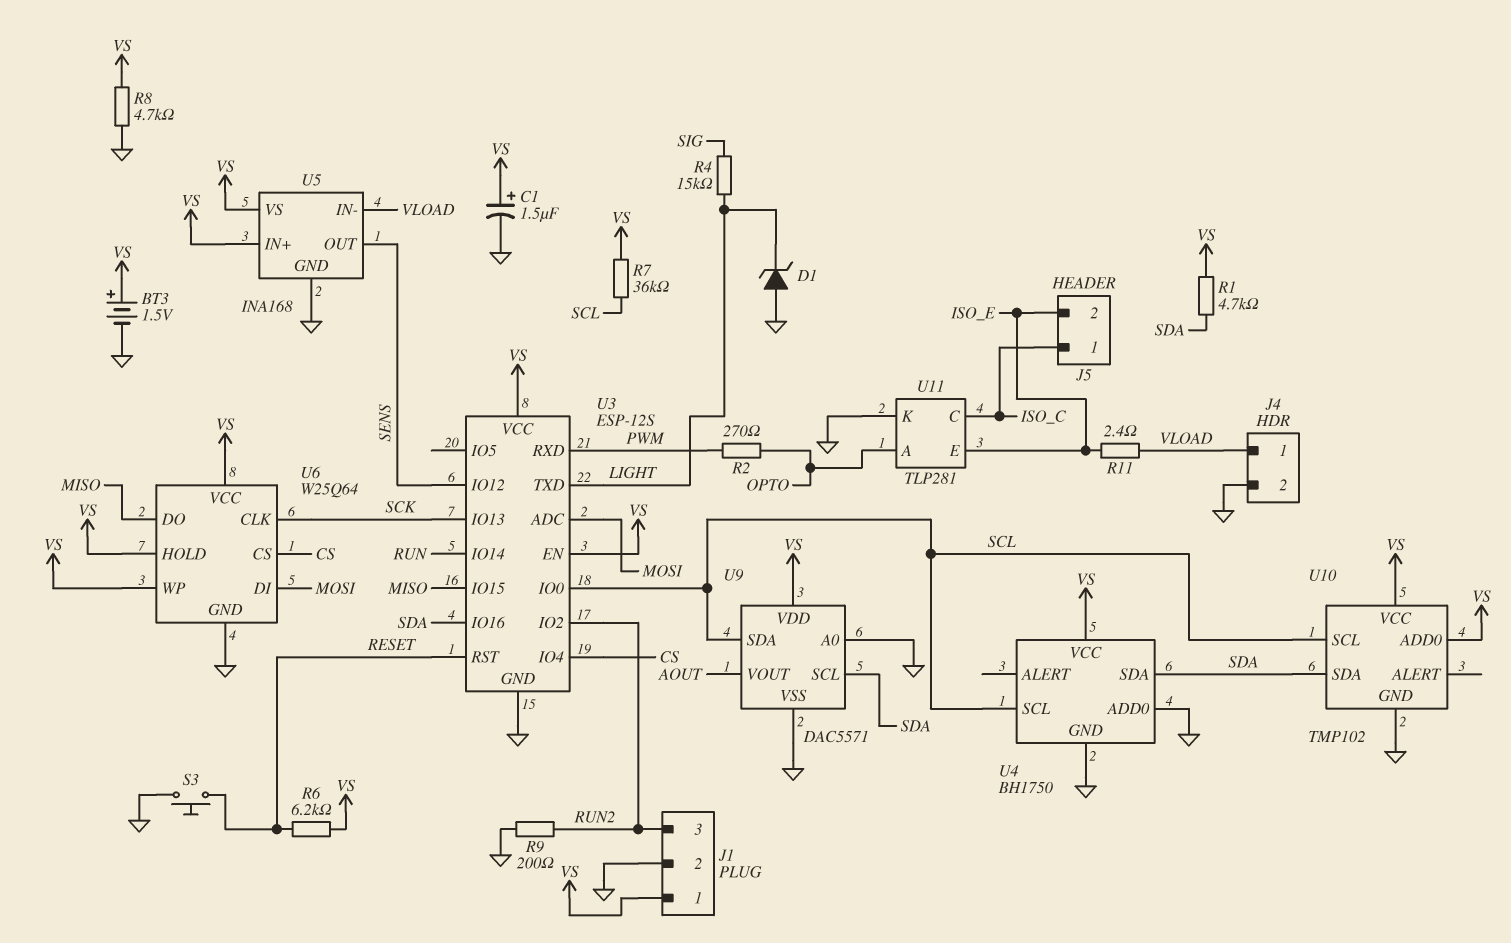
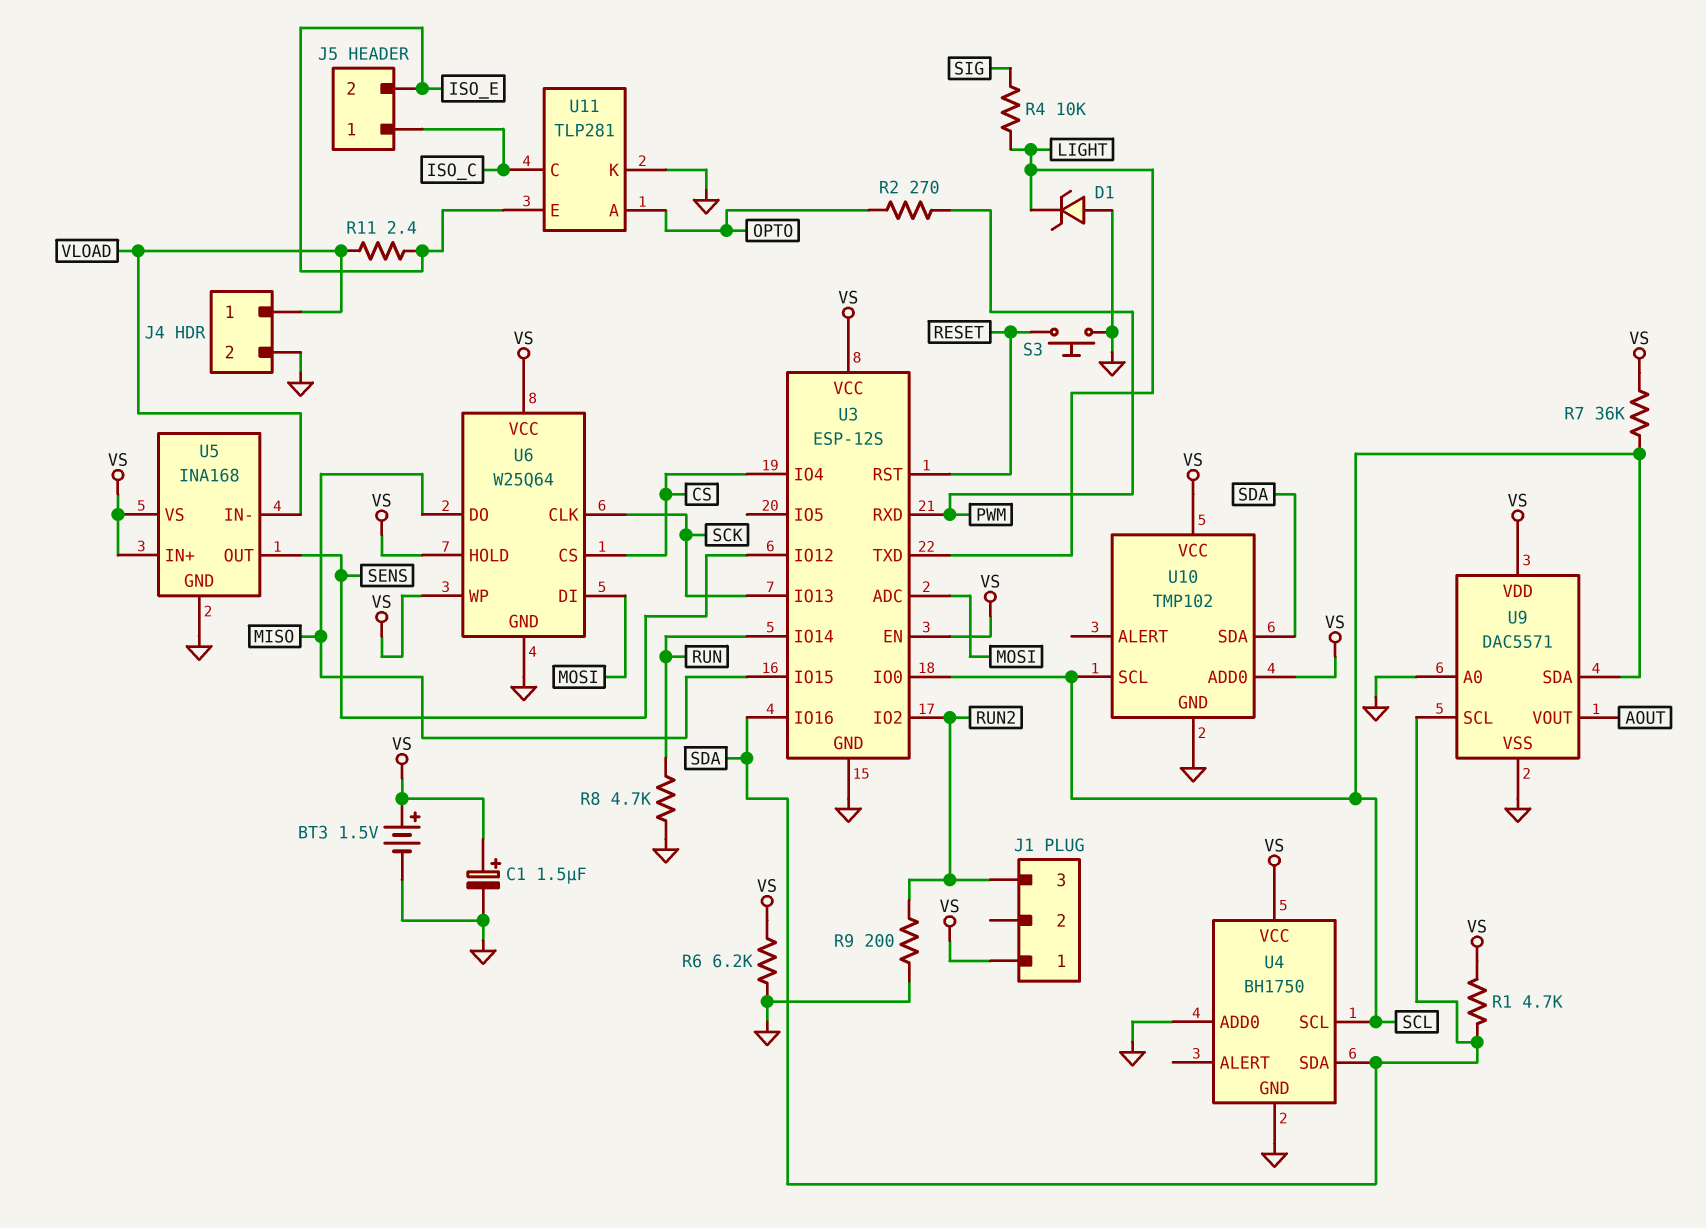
J1 pin 2: GND -> none
R4: 15k (LIGHT, SIG) -> 10k (LIGHT, SIG)
R6: 6.2k (RESET, VS) -> 6.2k (GND, VS)
R8: 4.7k (GND, VS) -> 4.7k (GND, RUN)

